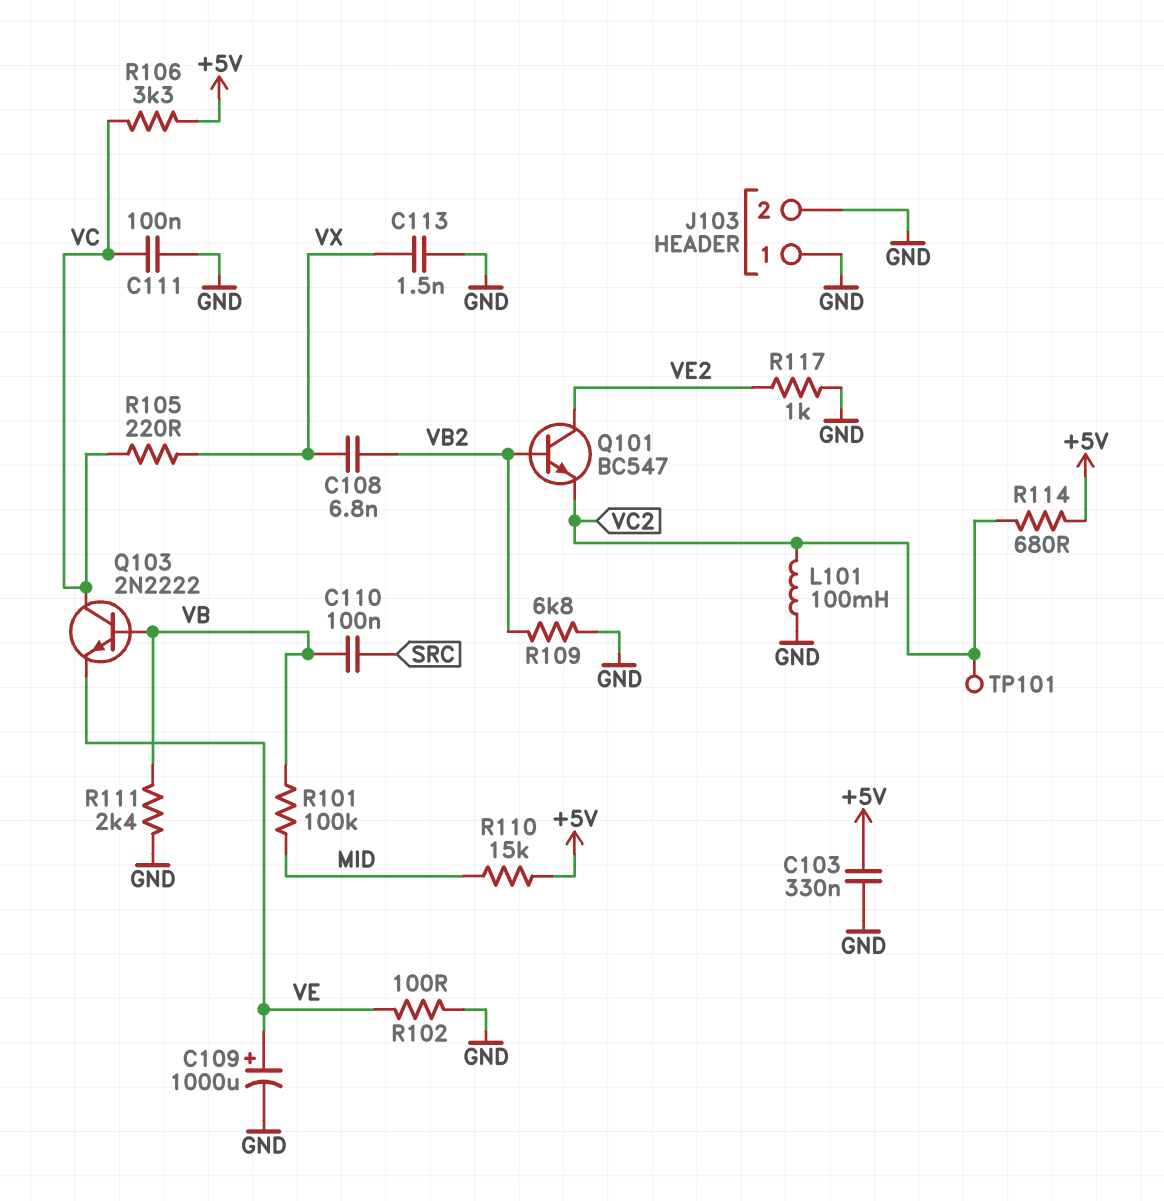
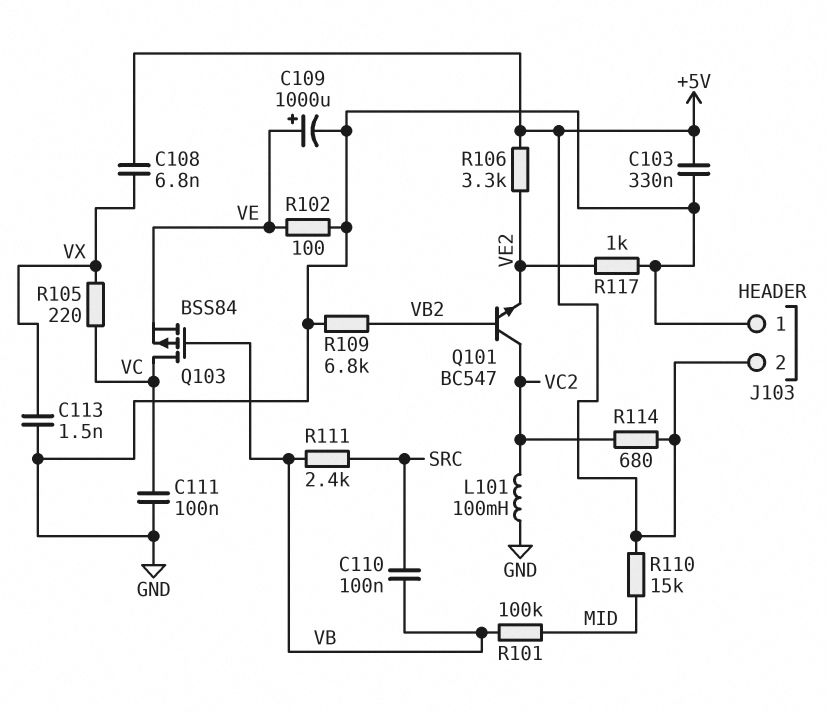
C108: 6.8nF (VB2, VX) -> 6.8nF (+5V, VX)
J103 pin 2: GND -> +5V
Q101: NPN BC547 (B VB2, C VE2, E VC2) -> NPN BC547 (B VB2, C VC2, E VE2)
Q103: NPN 2N2222 (B VB, C VC, E VE) -> PMOS BSS84 (G VB, D VC, S VE)
R106: 3.3k (+5V, VC) -> 3.3k (+5V, VE2)
R111: 2.4k (GND, VB) -> 2.4k (SRC, VB)
TP101: test point (VC2) -> none

